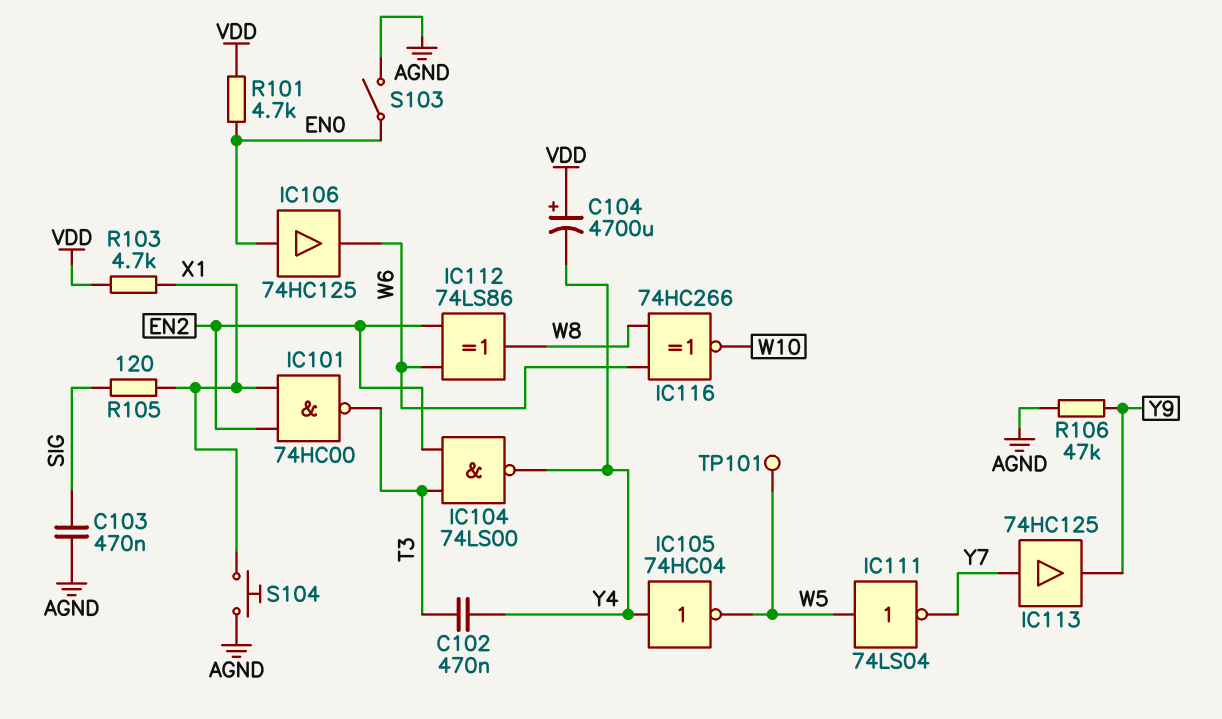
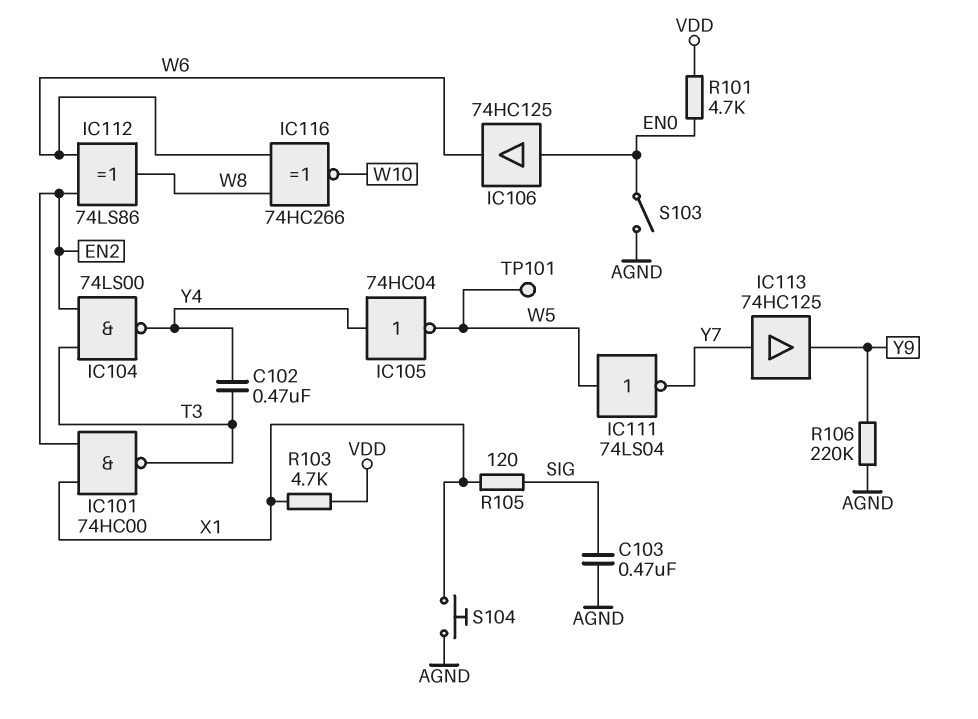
C104: 4700uF (plus VDD, minus Y4) -> none
R106: 47k (AGND, Y9) -> 220k (AGND, Y9)

